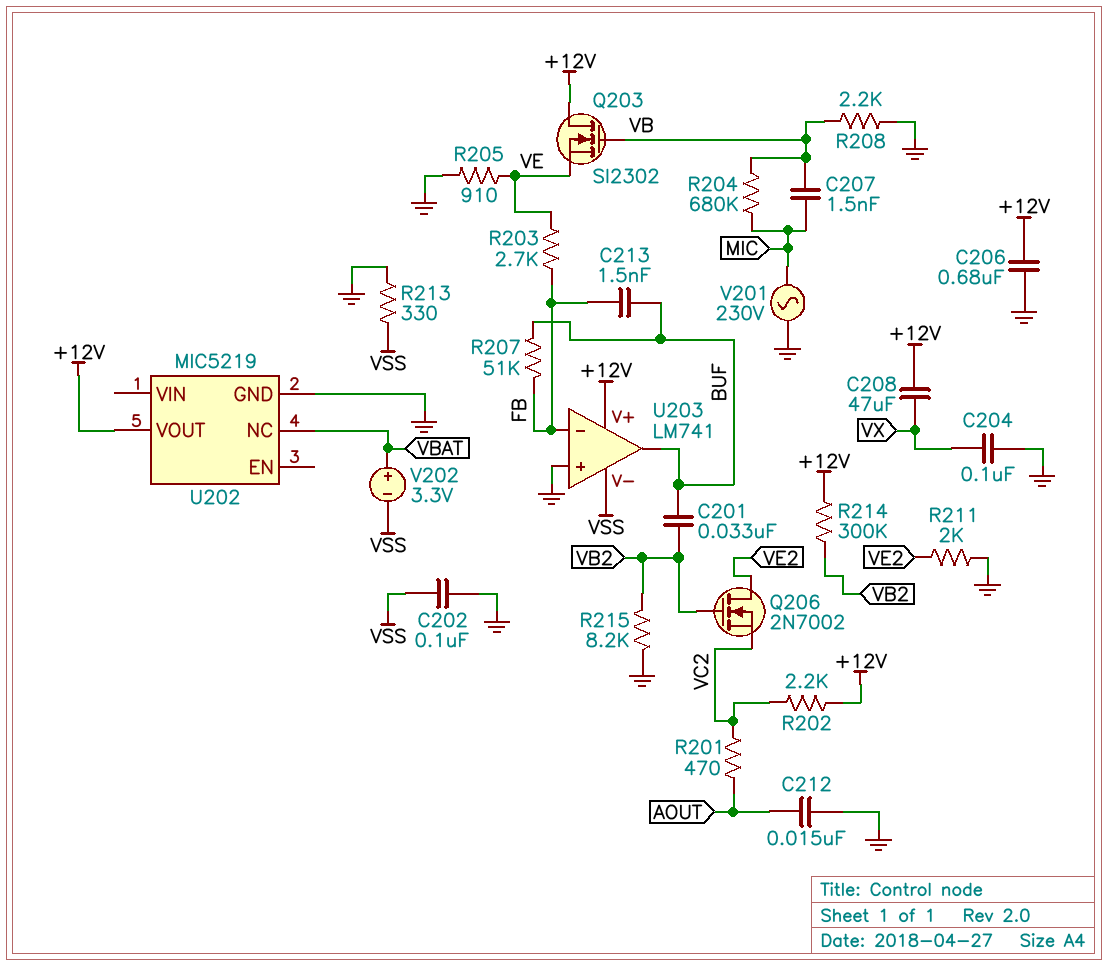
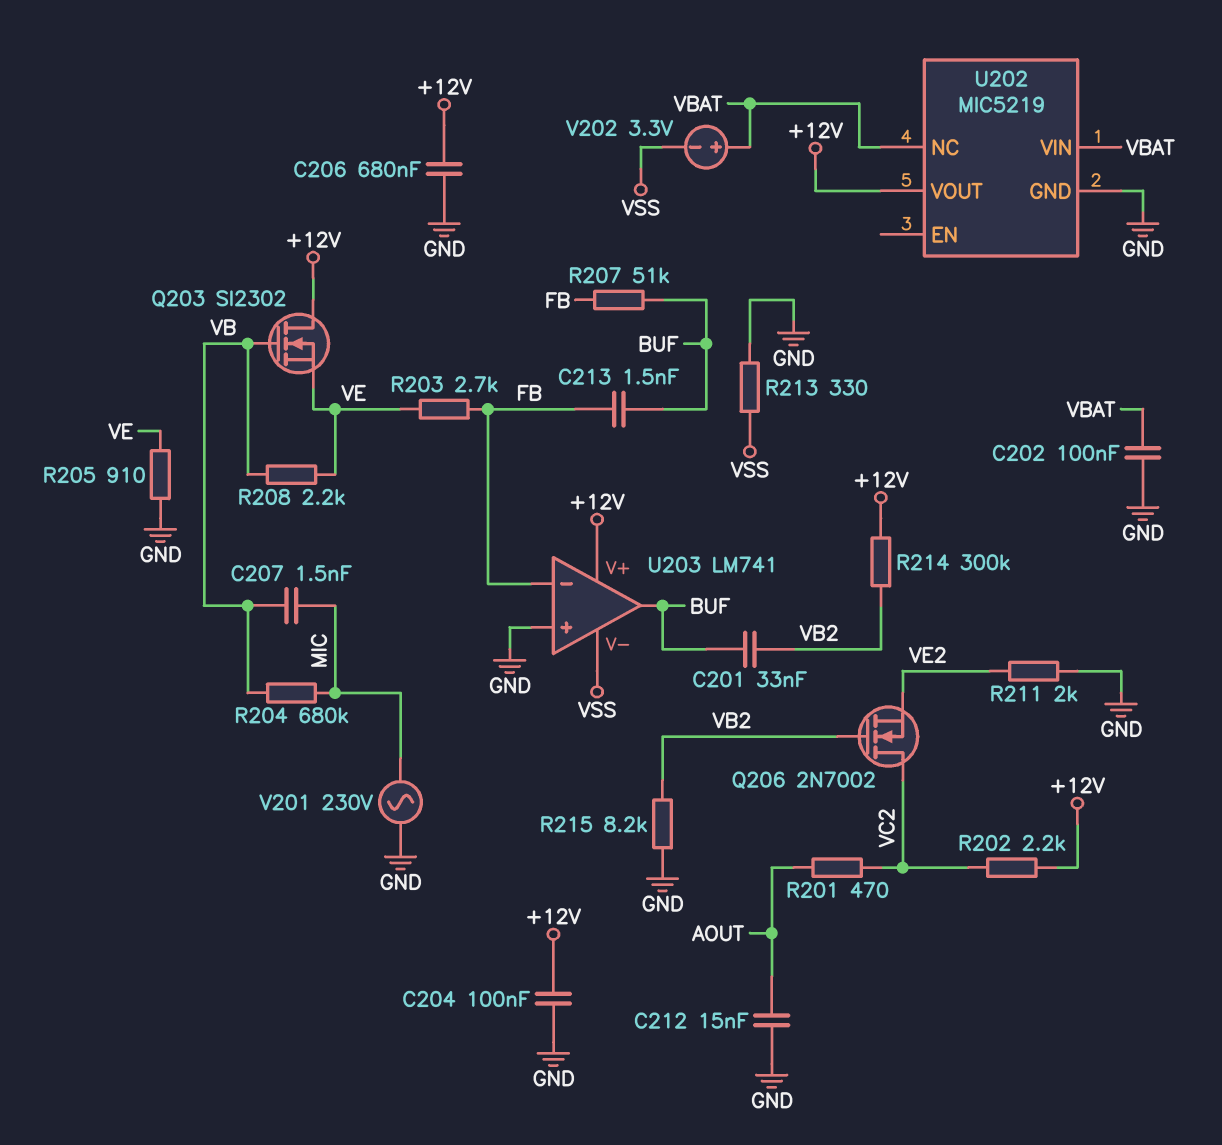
C202: 100nF (GND, VSS) -> 100nF (GND, VBAT)
C204: 100nF (GND, VX) -> 100nF (+12V, GND)
C208: 47uF (+12V, VX) -> none
Q206: NMOS 2N7002 (G VB2, D VE2, S VC2) -> NMOS 2N7002 (G VB2, D VC2, S VE2)
R208: 2.2k (GND, VB) -> 2.2k (VB, VE)
U202 pin VIN: none -> VBAT

